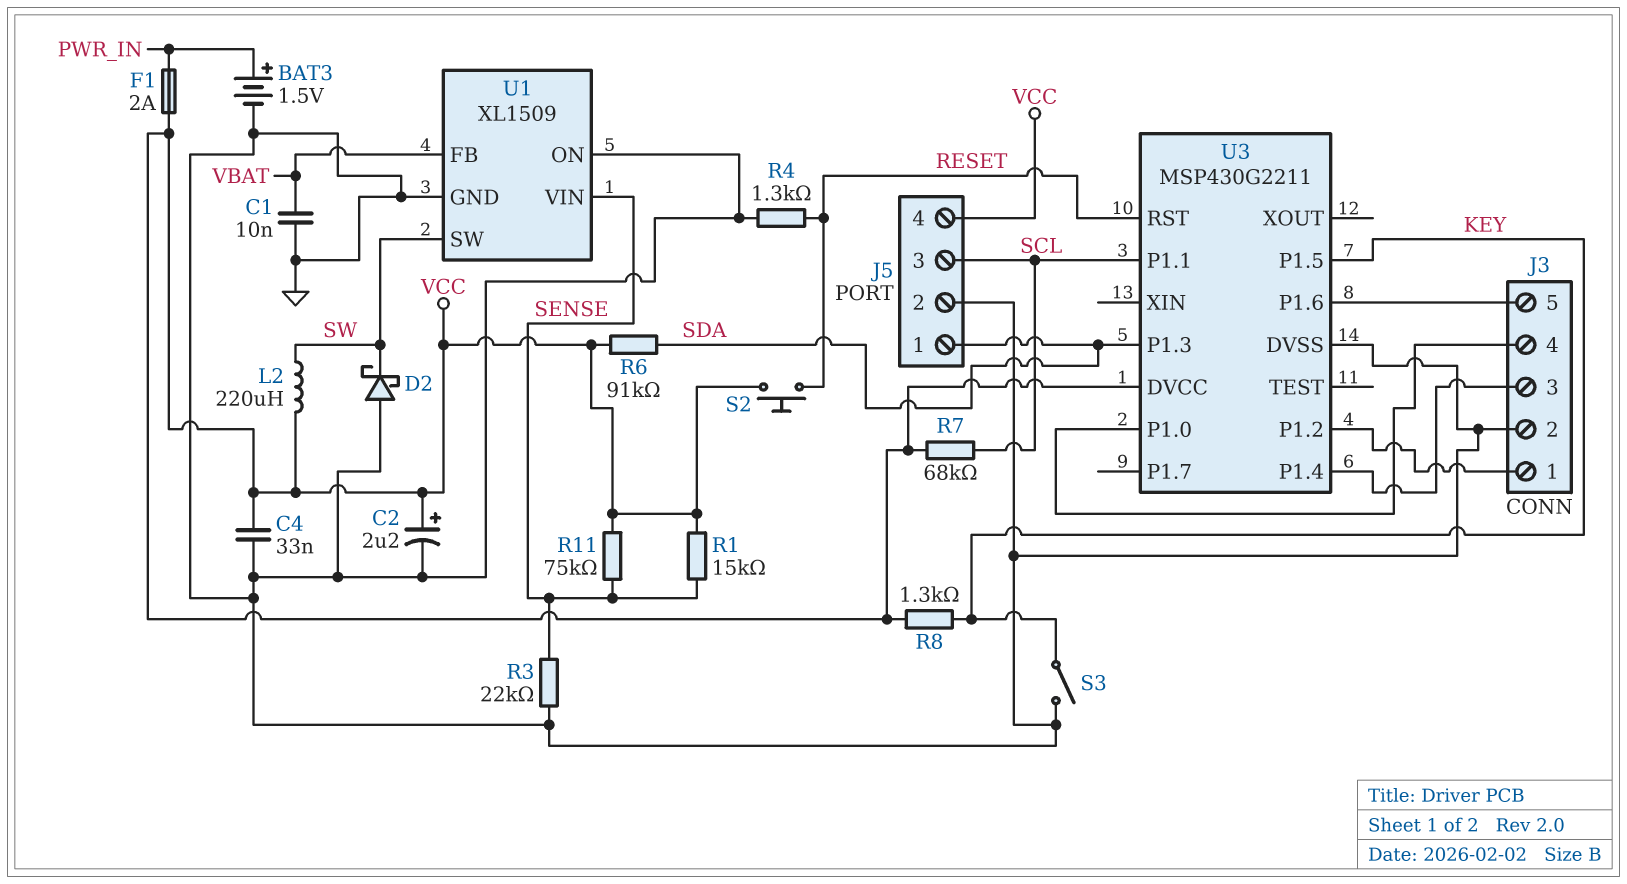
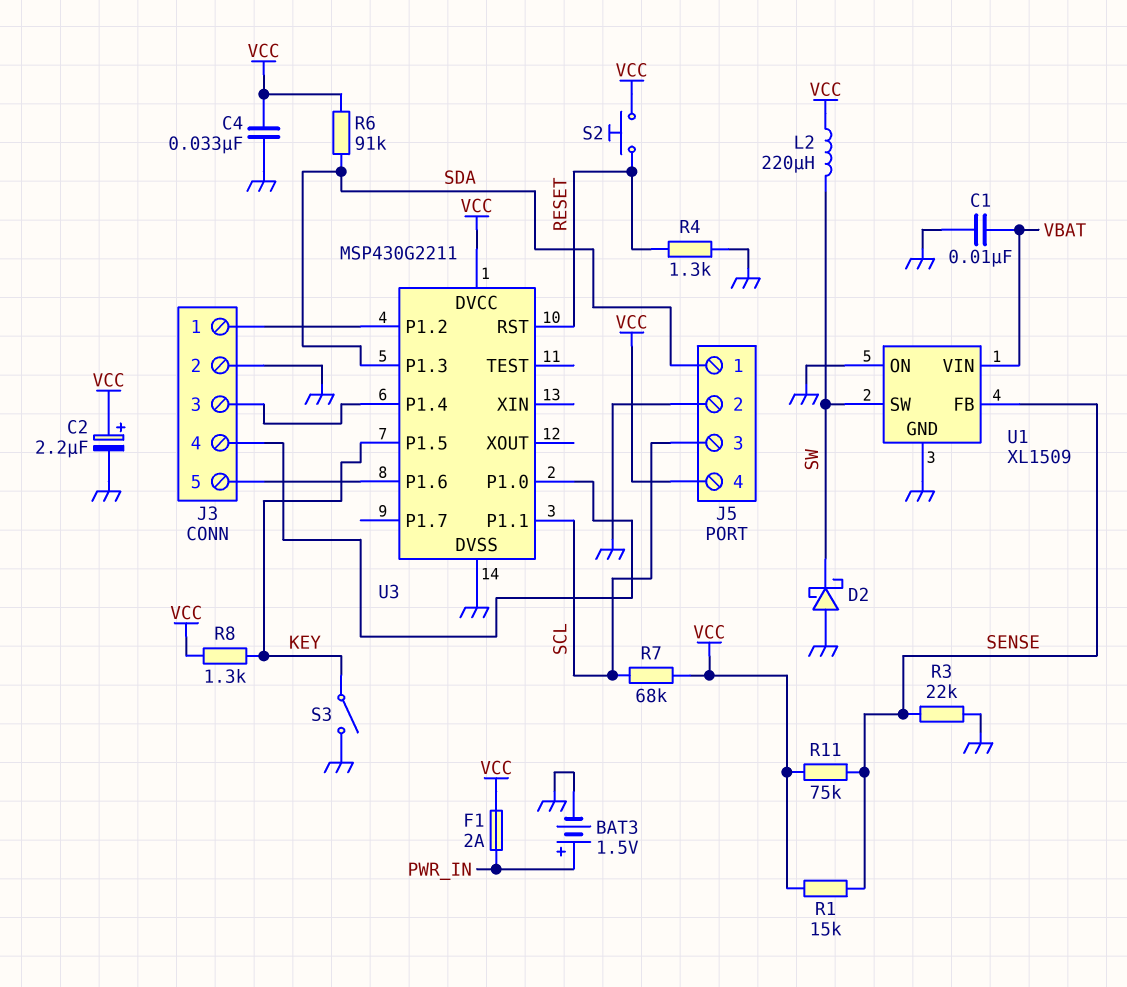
U1 pin FB: VBAT -> SENSE
U1 pin VIN: SENSE -> VBAT

